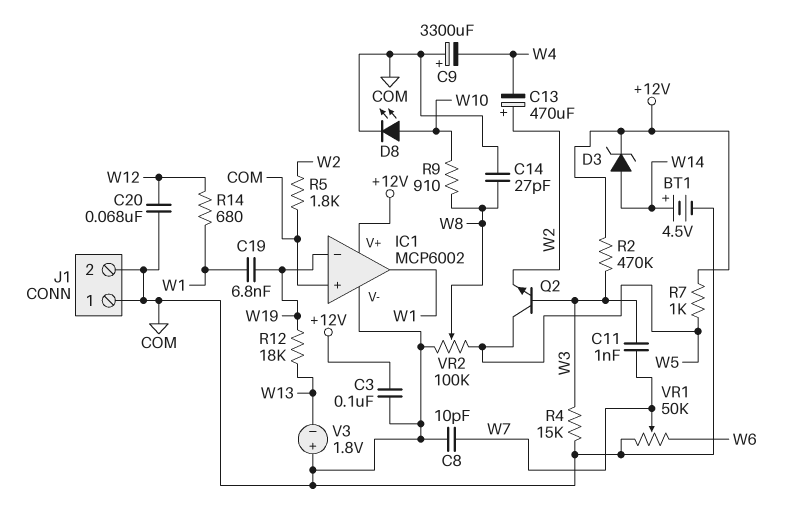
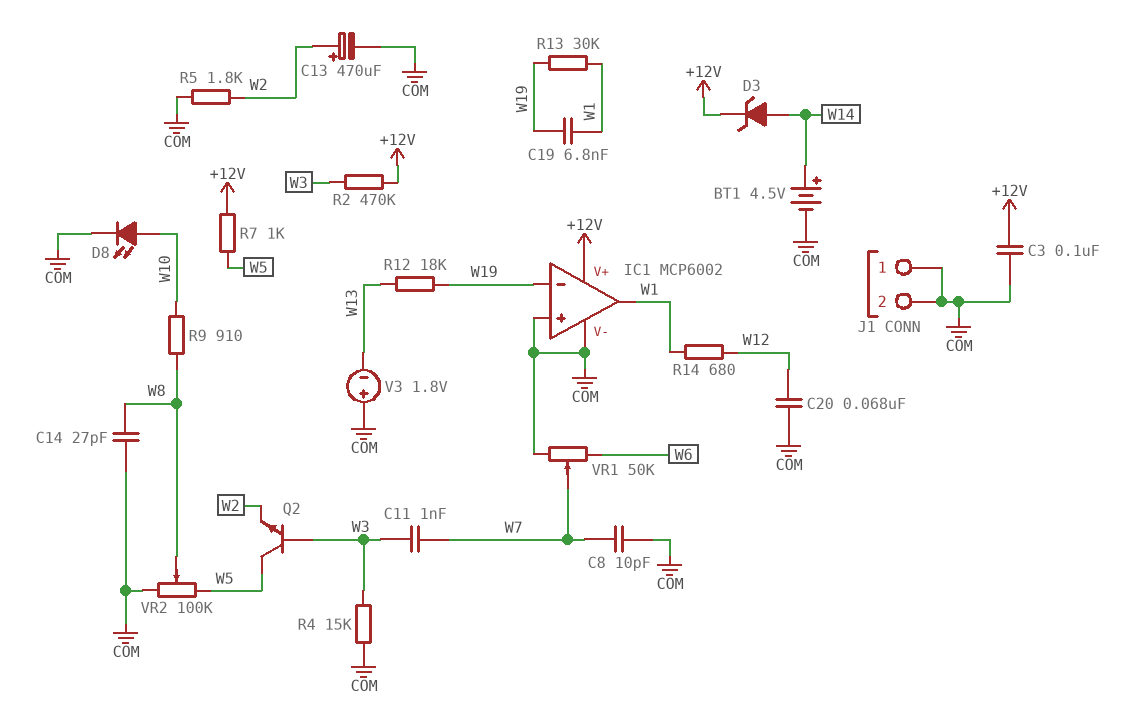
C9: 3300uF (plus COM, minus W4) -> none
C13: 470uF (plus W2, minus W4) -> 470uF (plus W2, minus COM)
R13: none -> 30k (W1, W19)

